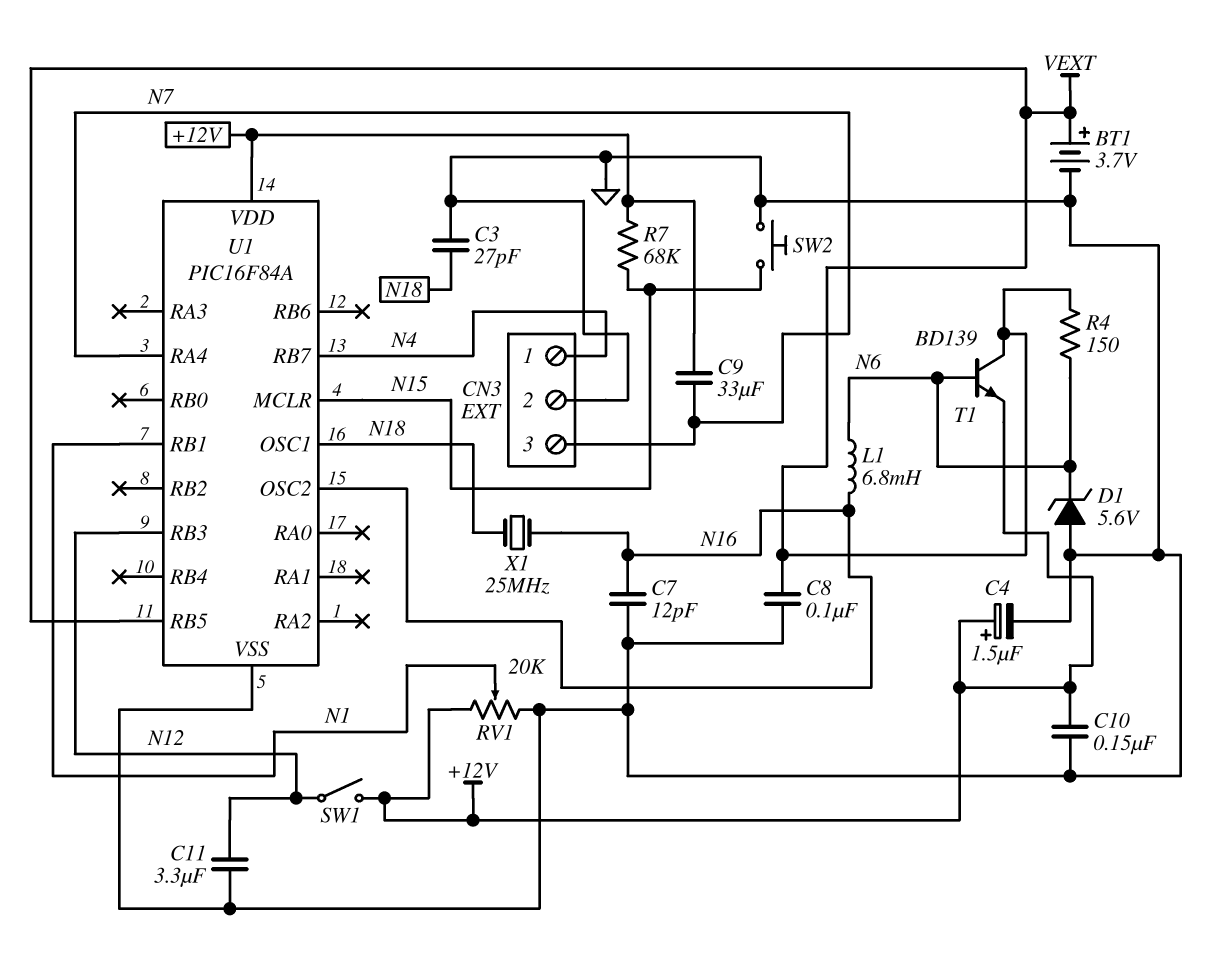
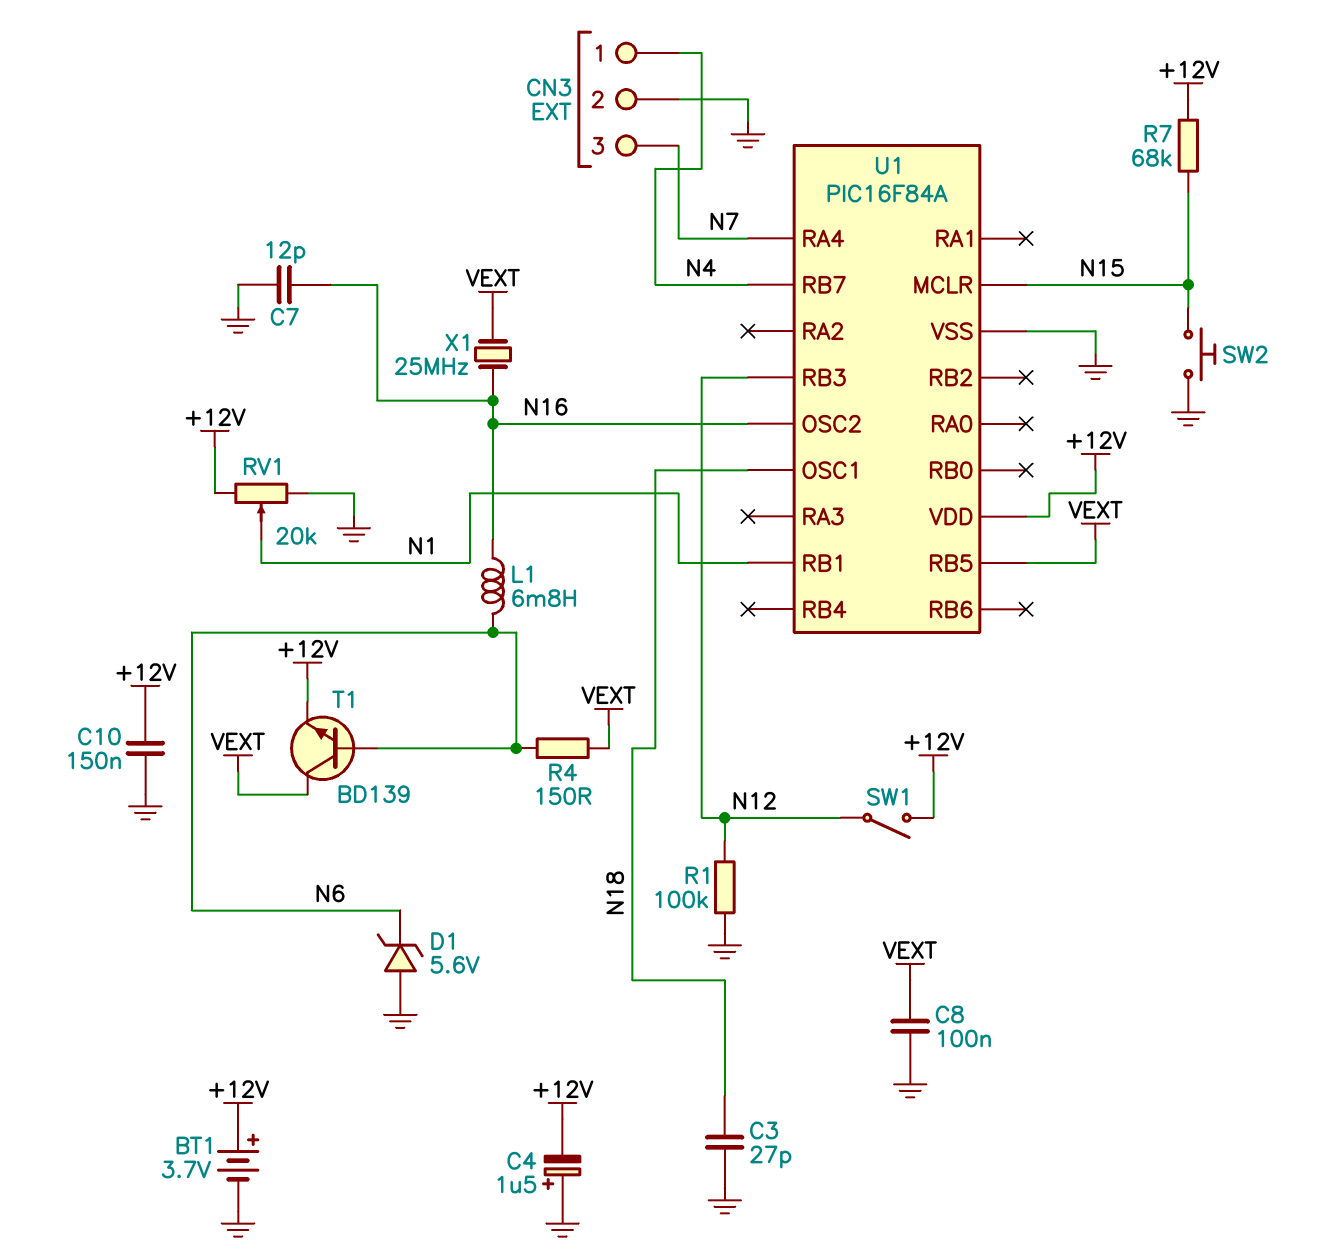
BT1: 3.7V (plus VEXT, minus GND) -> 3.7V (plus +12V, minus GND)
C4: 1.5uF (plus +12V, minus GND) -> 1.5uF (plus GND, minus +12V)
C9: 33uF (+12V, N7) -> none
C11: 3.3uF (GND, N12) -> none
R1: none -> 100k (GND, N12)
X1: 25MHz (N16, N18) -> 25MHz (N16, VEXT)

